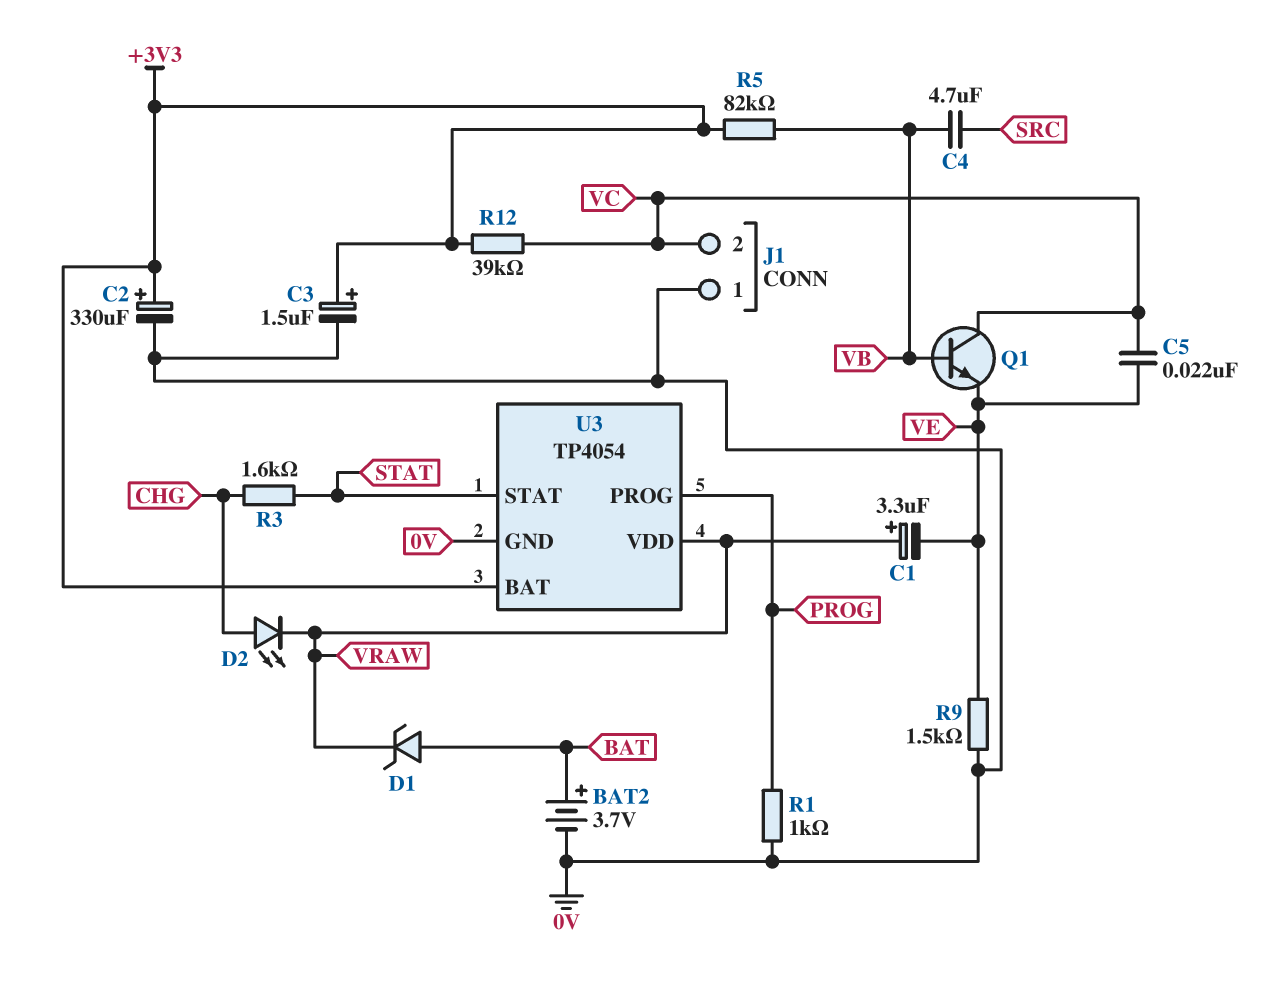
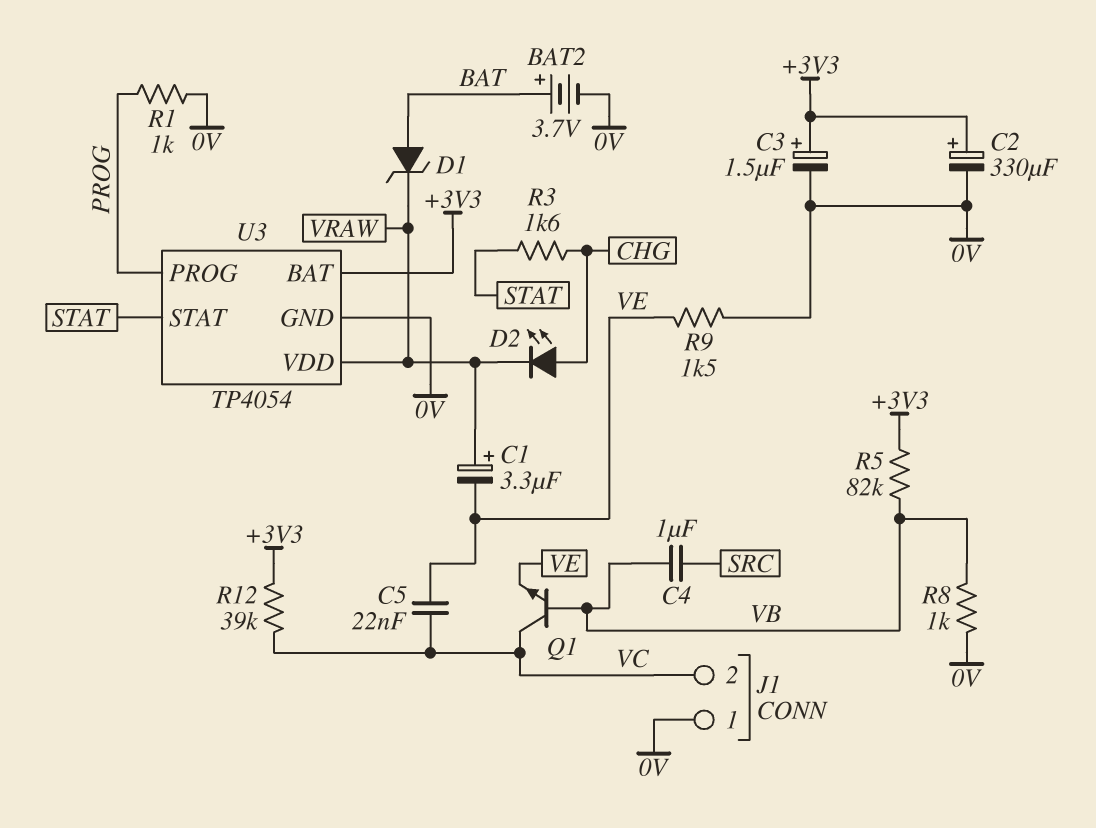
C4: 4.7uF (SRC, VB) -> 1uF (SRC, VB)
R8: none -> 1k (0V, VB)

